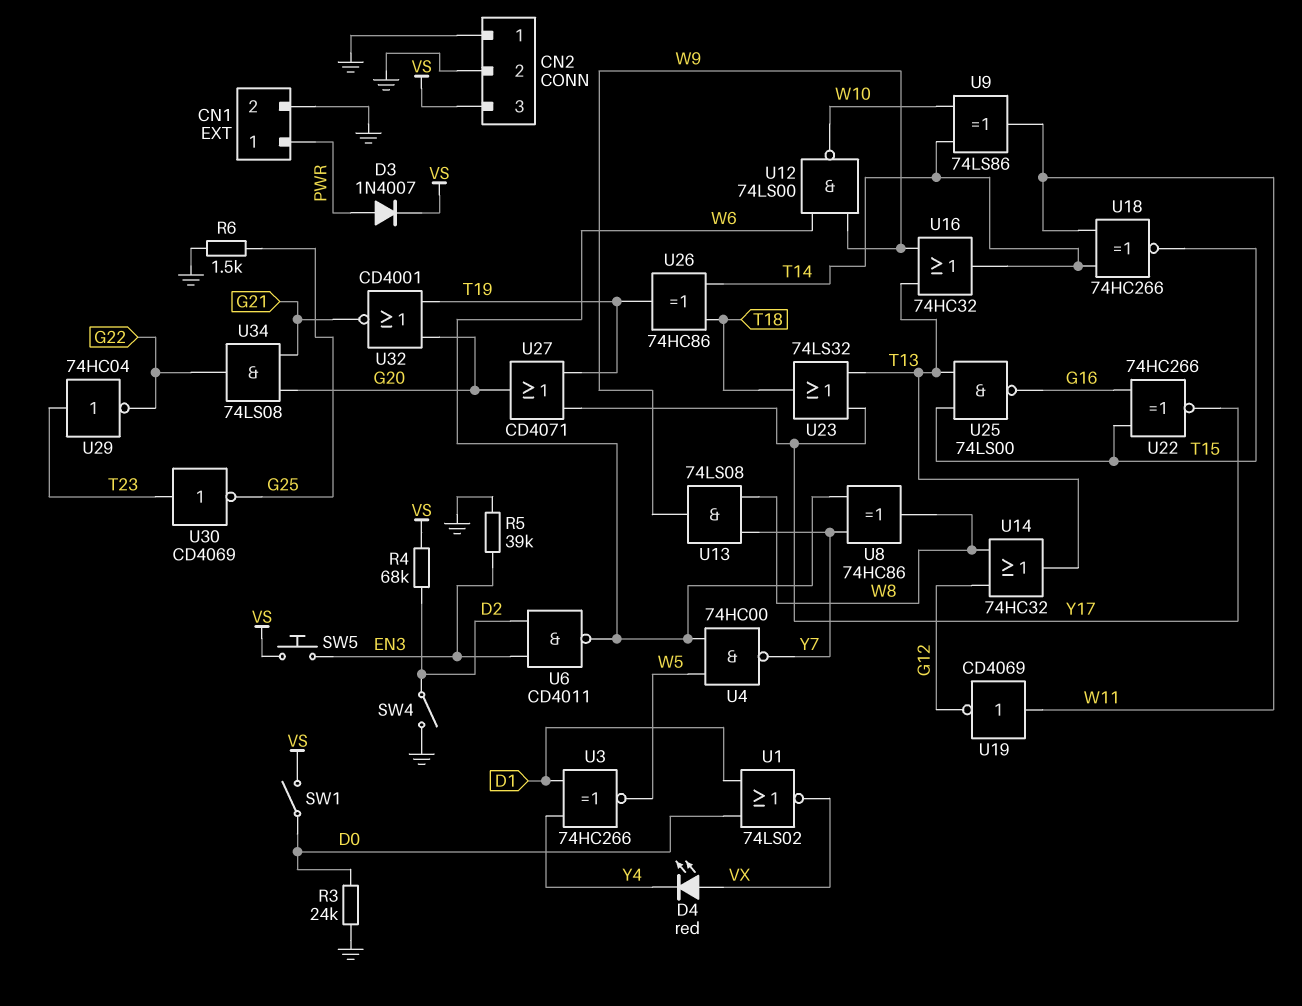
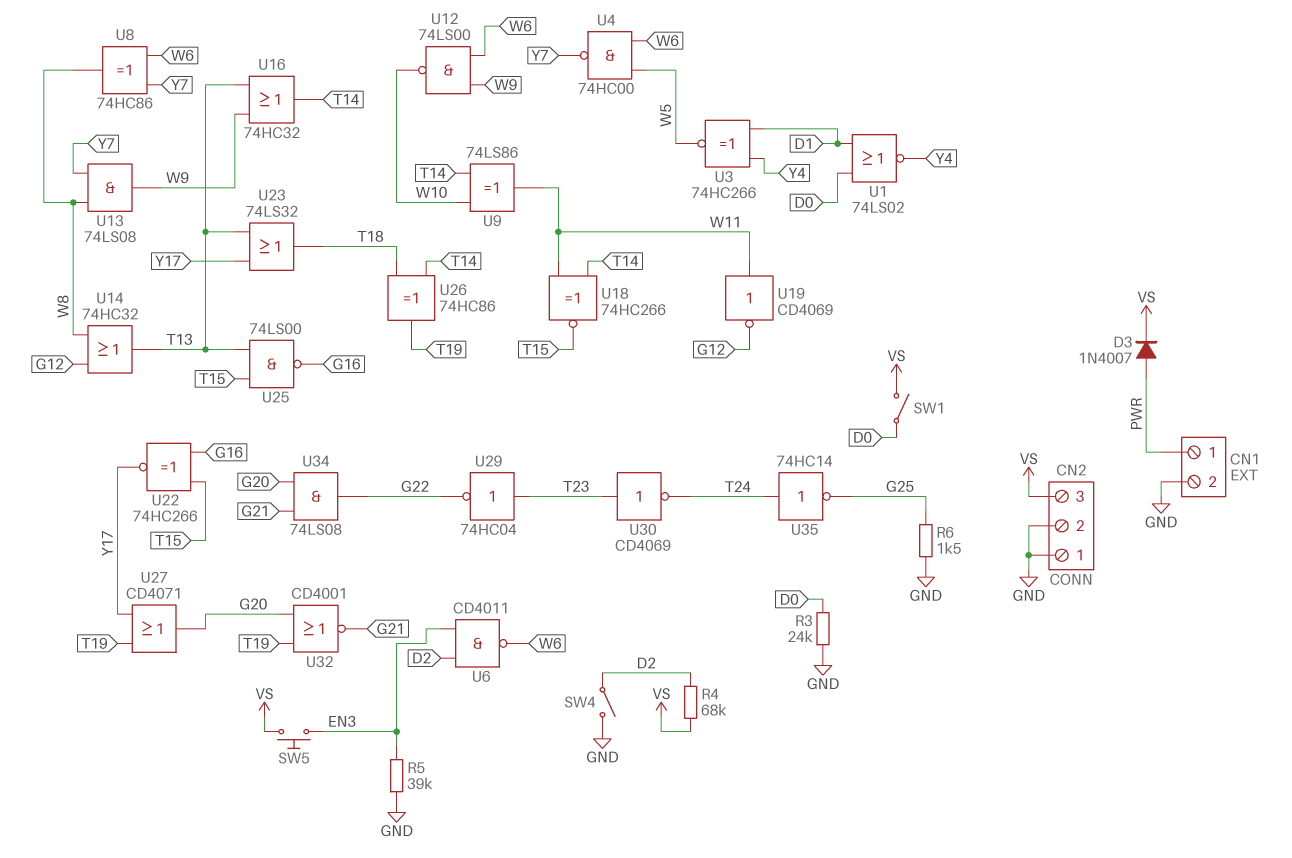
D4: LED red (A VX, K Y4) -> none
U1: NOR 74LS02 (in D0, in D1, out VX) -> NOR 74LS02 (in D0, in D1, out Y4)
U30: NOT CD4069 (in T23, out G25) -> NOT CD4069 (in T23, out T24)
U35: none -> NOT 74HC14 (in T24, out G25)

